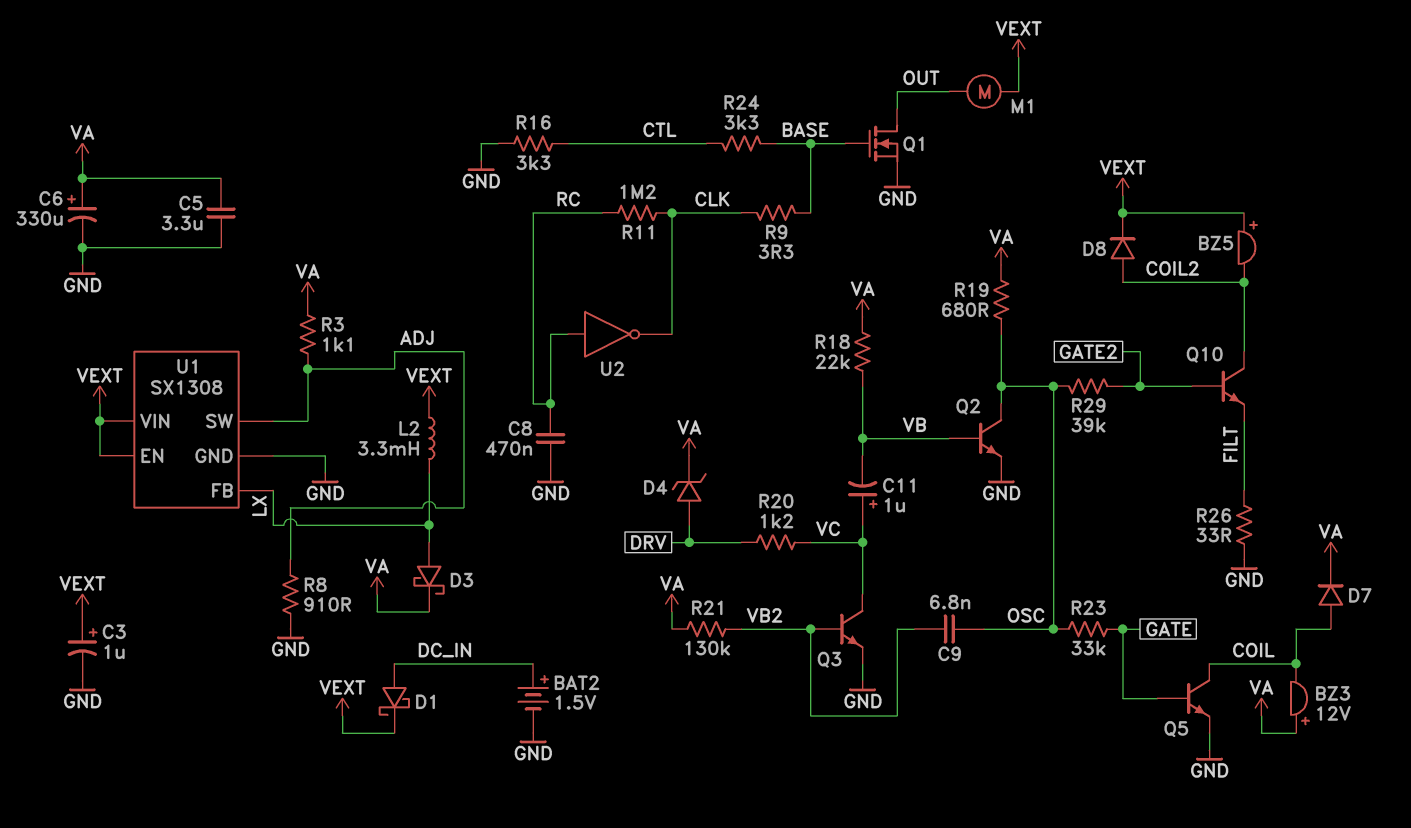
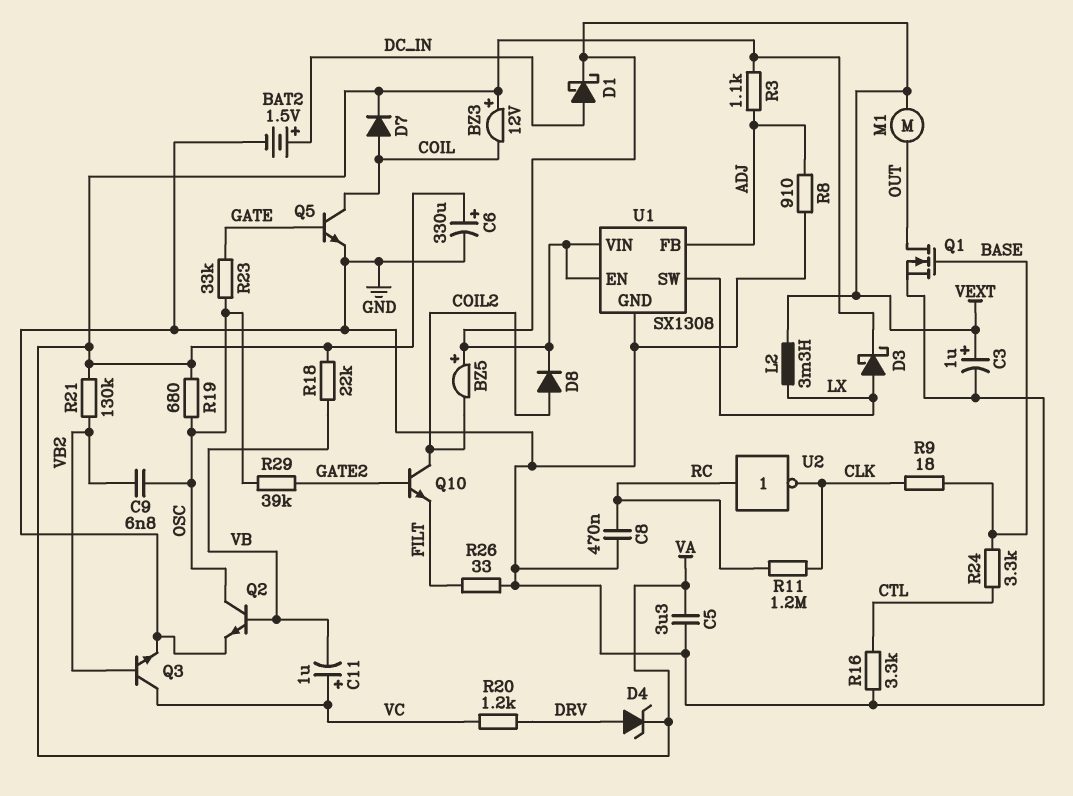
R9: 3.3 (BASE, CLK) -> 18 (BASE, CLK)
U1 pin FB: LX -> ADJ
U1 pin SW: ADJ -> LX

